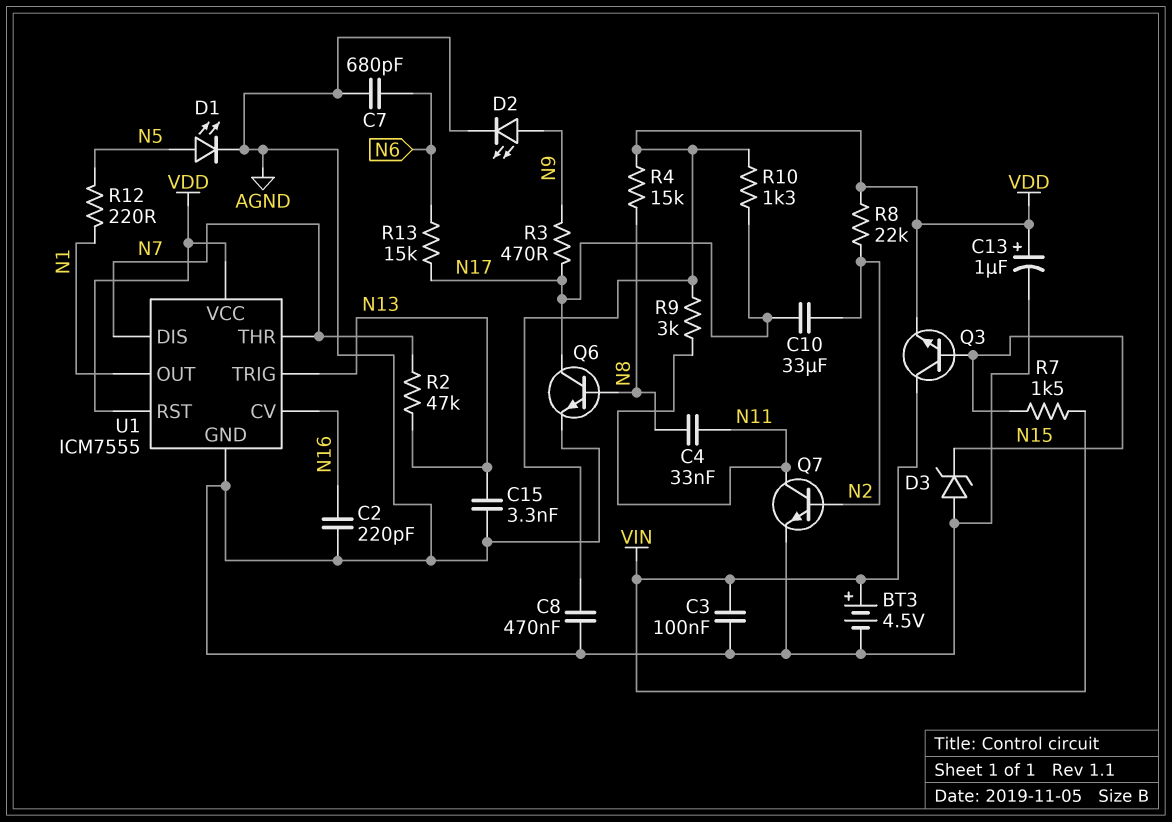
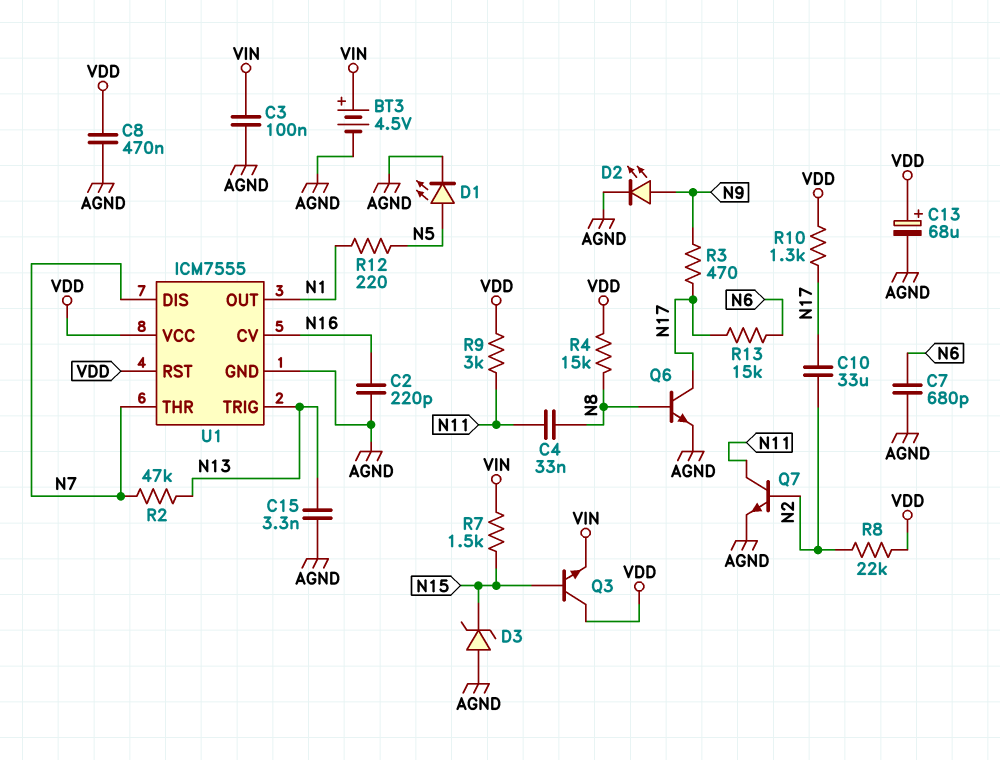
C13: 1uF (plus VDD, minus AGND) -> 68uF (plus VDD, minus AGND)
Q3: NPN (B N15, C VIN, E VDD) -> NPN (B N15, C VDD, E VIN)

